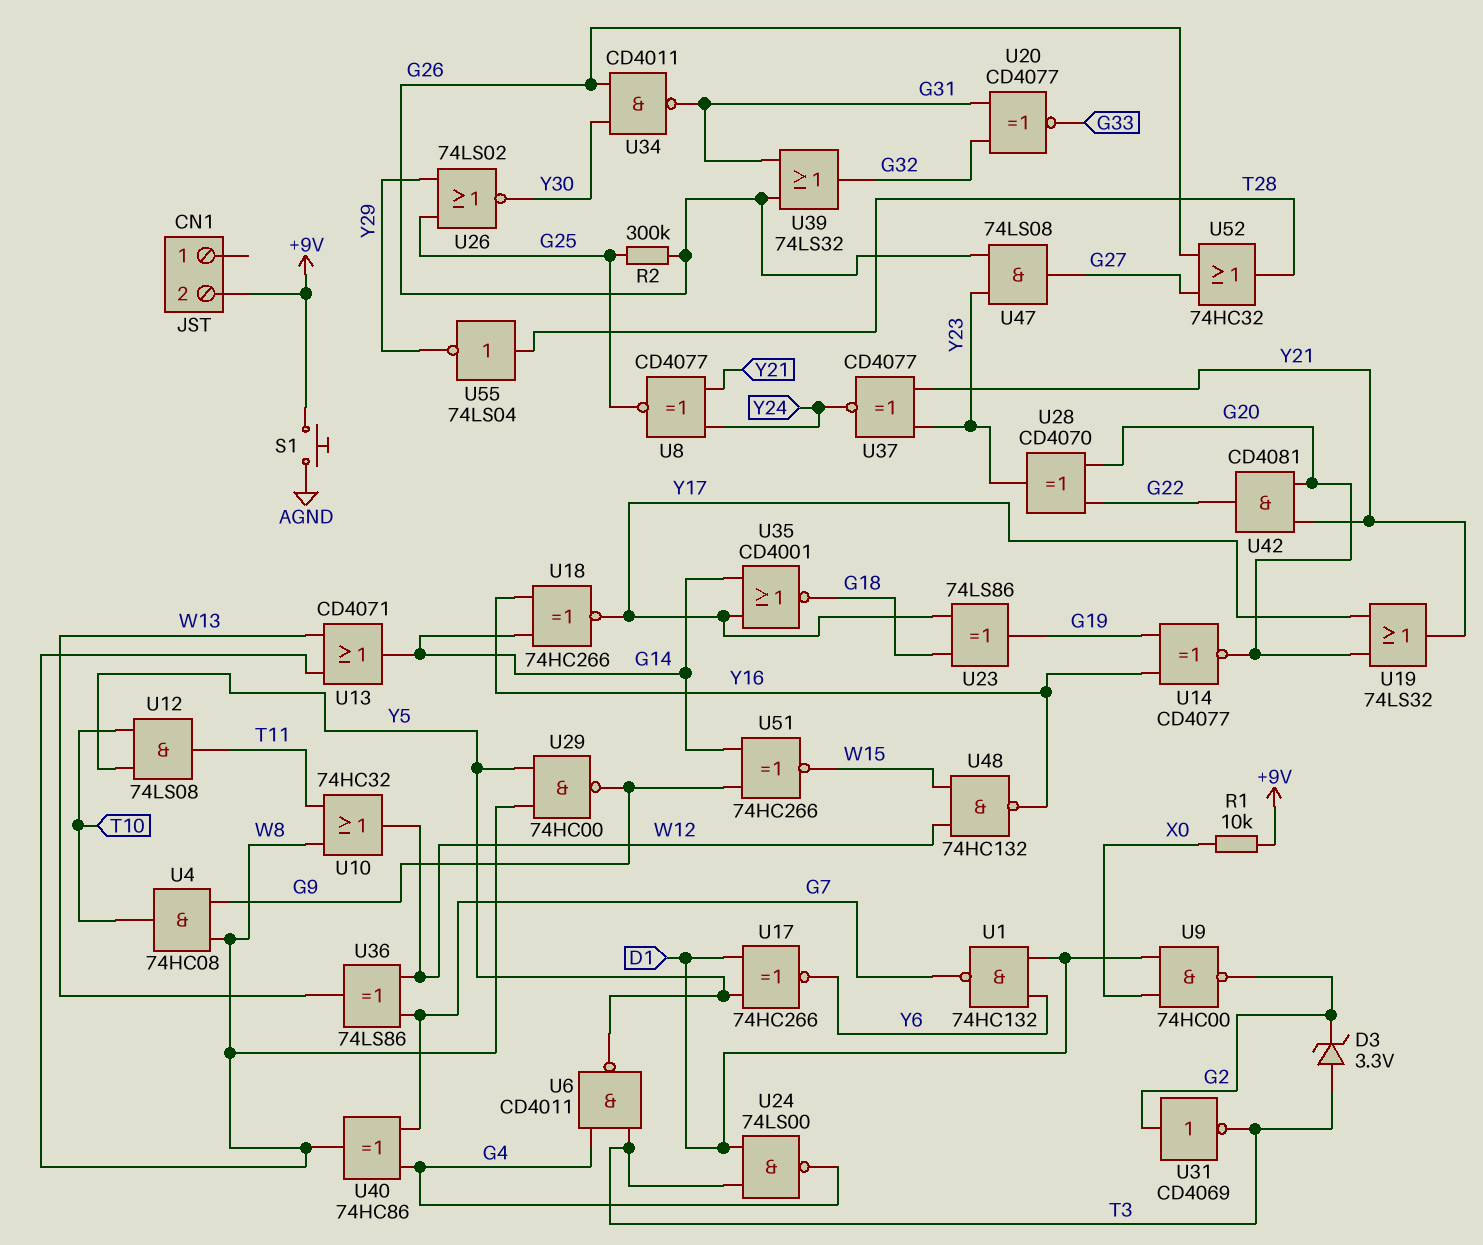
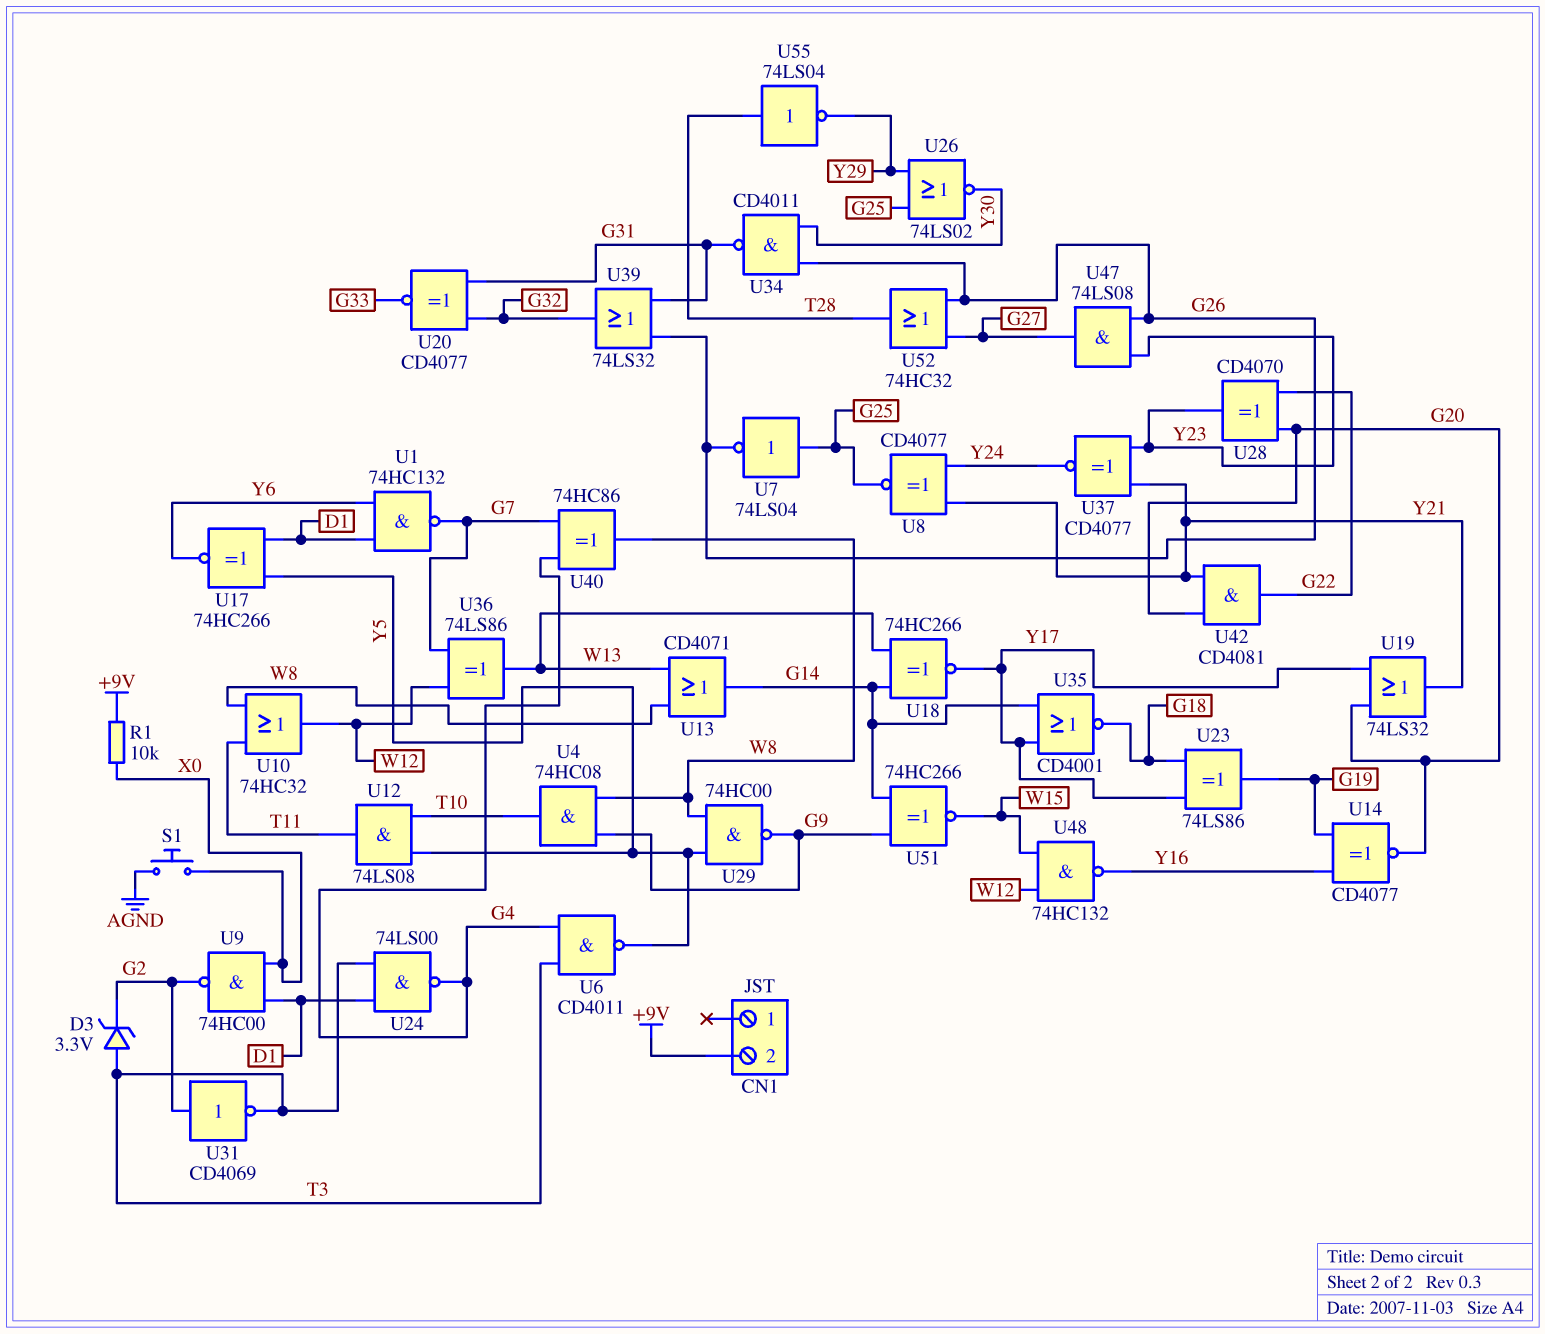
R2: 300k (G25, G26) -> none
S1: button (+9V, AGND) -> button (AGND, X0)
U7: none -> NOT 74LS04 (in G25, out G26)
U18: XNOR 74HC266 (in G14, in Y16, out Y17) -> XNOR 74HC266 (in G14, in W13, out Y17)

